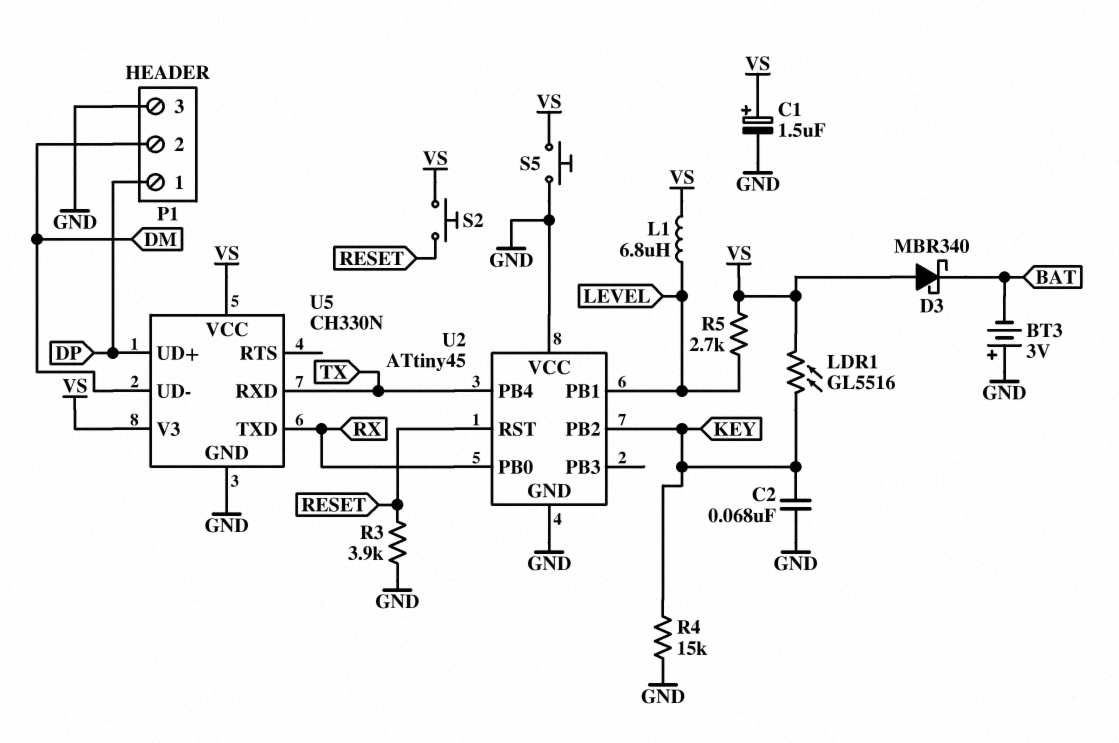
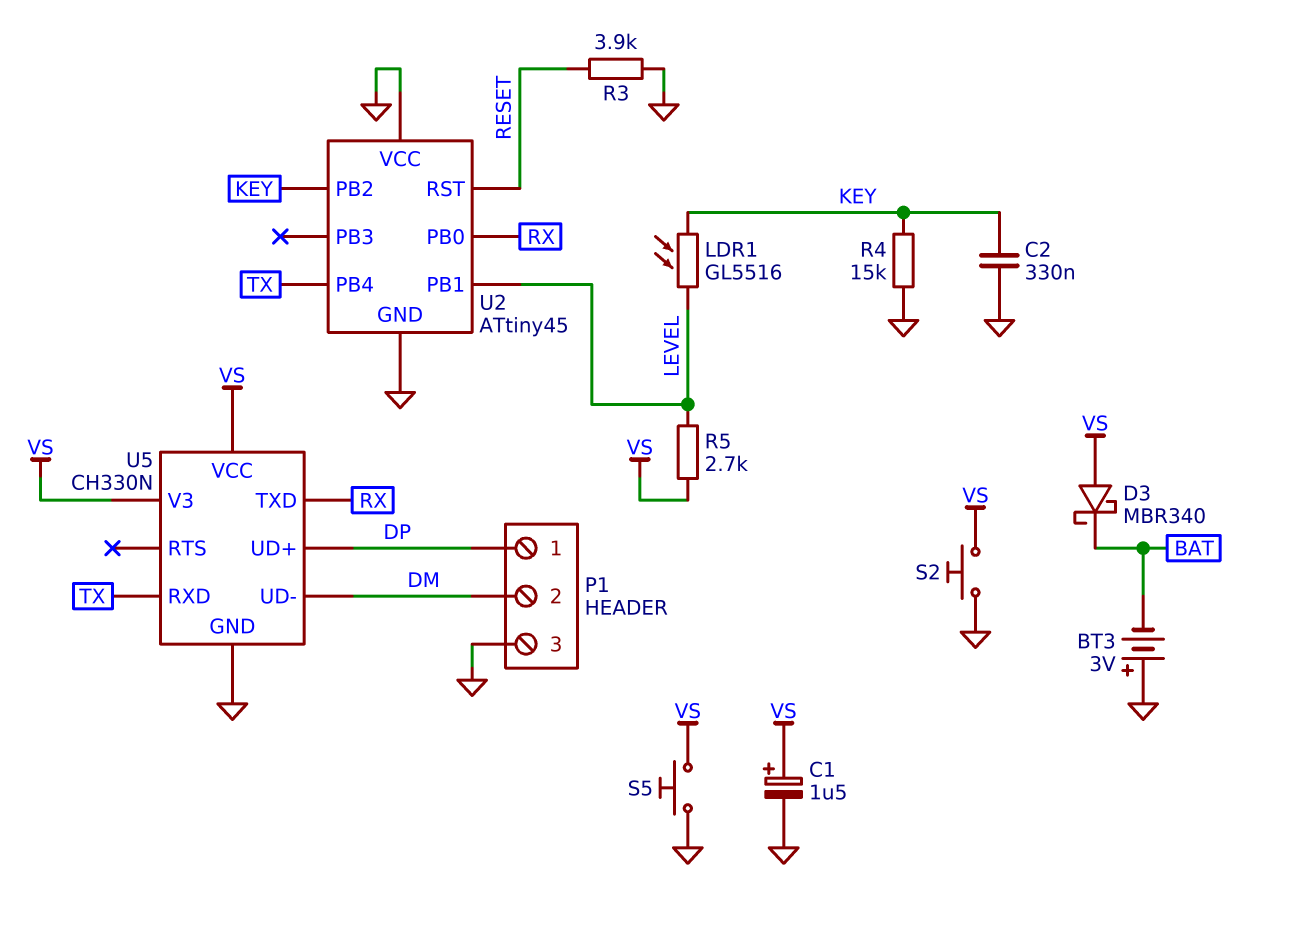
C2: 68nF (GND, KEY) -> 330nF (GND, KEY)
L1: 6.8uH (LEVEL, VS) -> none
LDR1: GL5516 (KEY, VS) -> GL5516 (KEY, LEVEL)
S2: button (RESET, VS) -> button (GND, VS)

